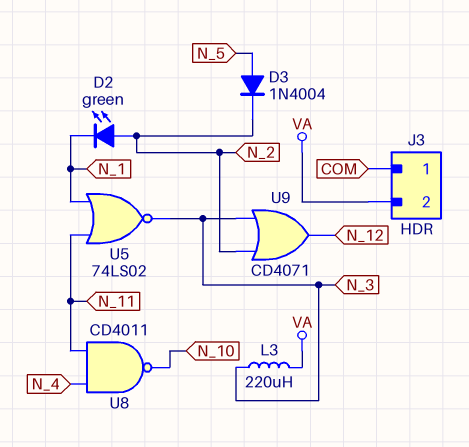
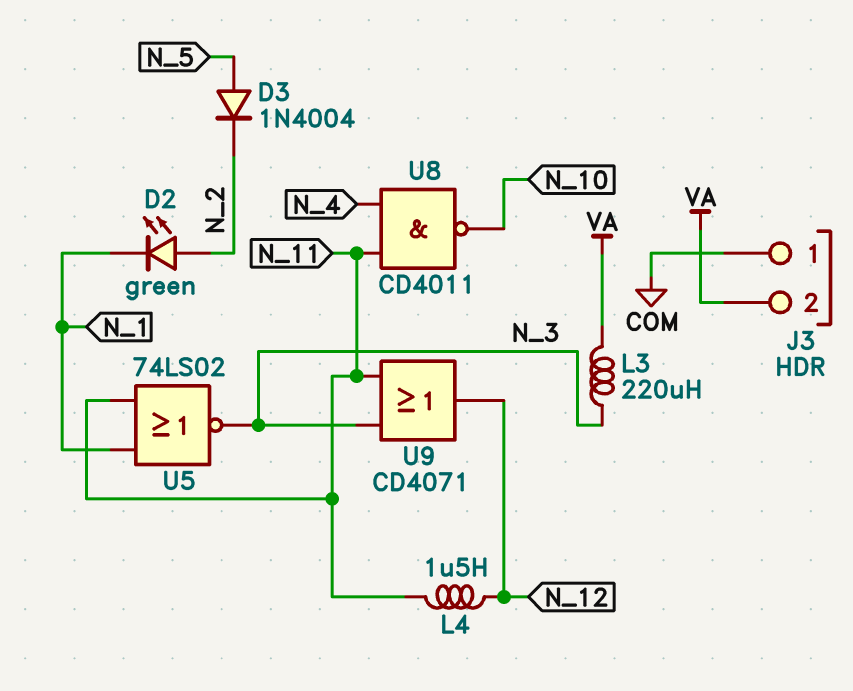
L4: none -> 1.5uH (N_11, N_12)
U9: OR CD4071 (in N_2, in N_3, out N_12) -> OR CD4071 (in N_3, in N_11, out N_12)

